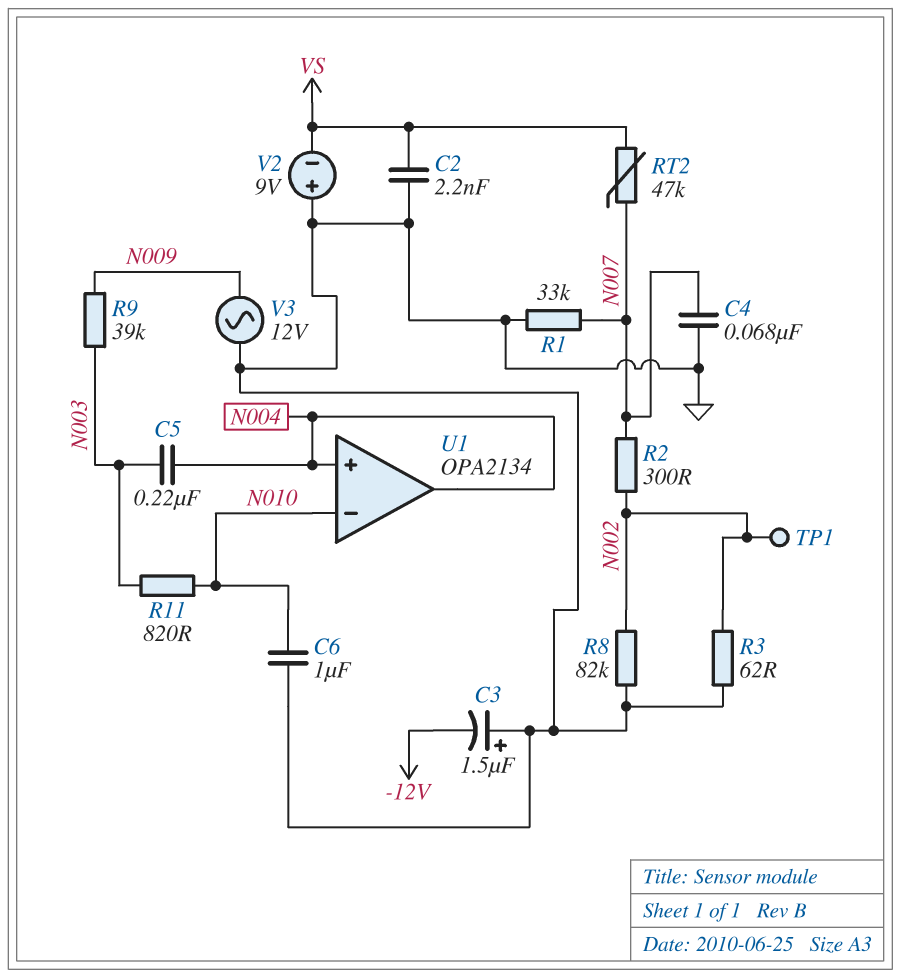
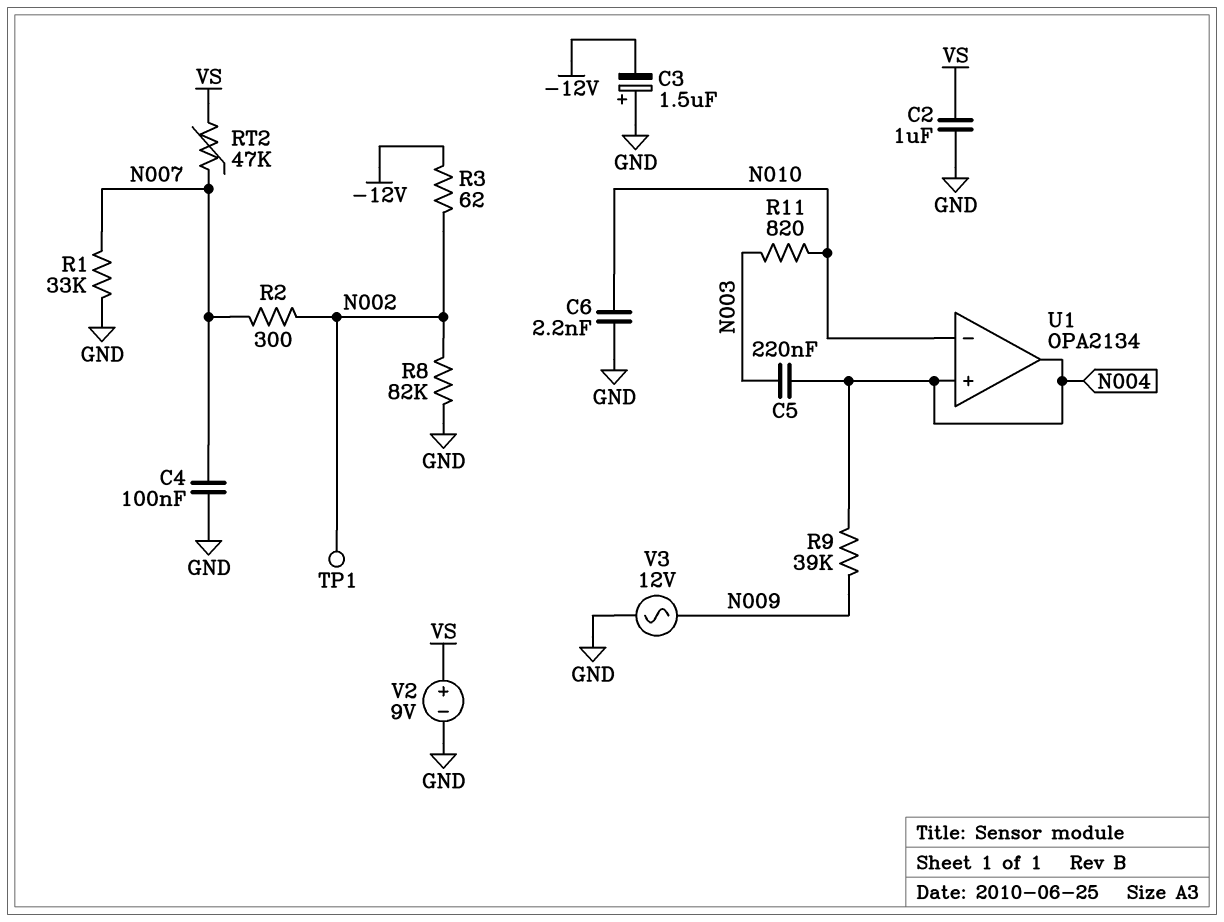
C2: 2.2nF (GND, VS) -> 1uF (GND, VS)
C4: 68nF (GND, N007) -> 100nF (GND, N007)
C6: 1uF (GND, N010) -> 2.2nF (GND, N010)
R3: 62 (GND, N002) -> 62 (-12V, N002)
R9: 39k (N003, N009) -> 39k (N004, N009)
V2: 9V (plus GND, minus VS) -> 9V (plus VS, minus GND)

